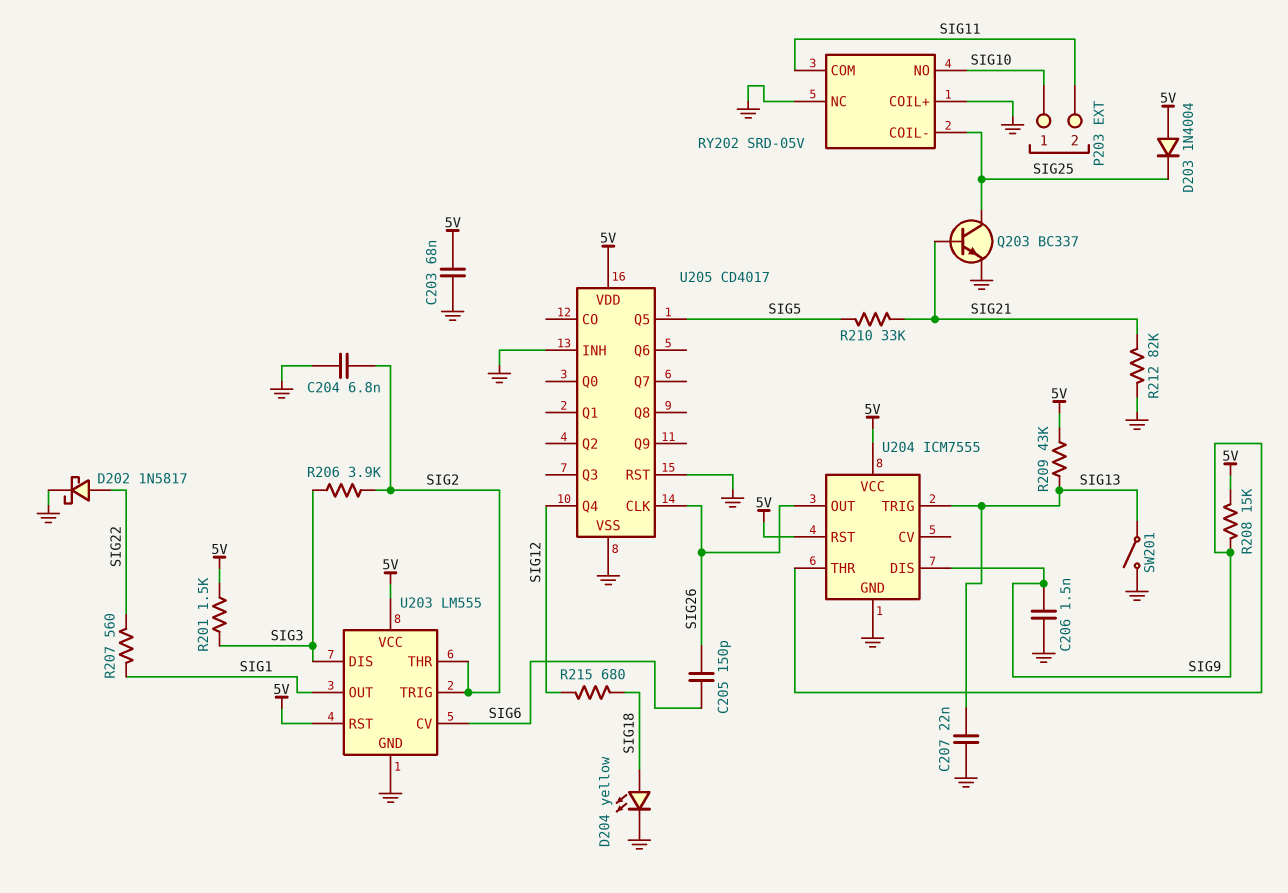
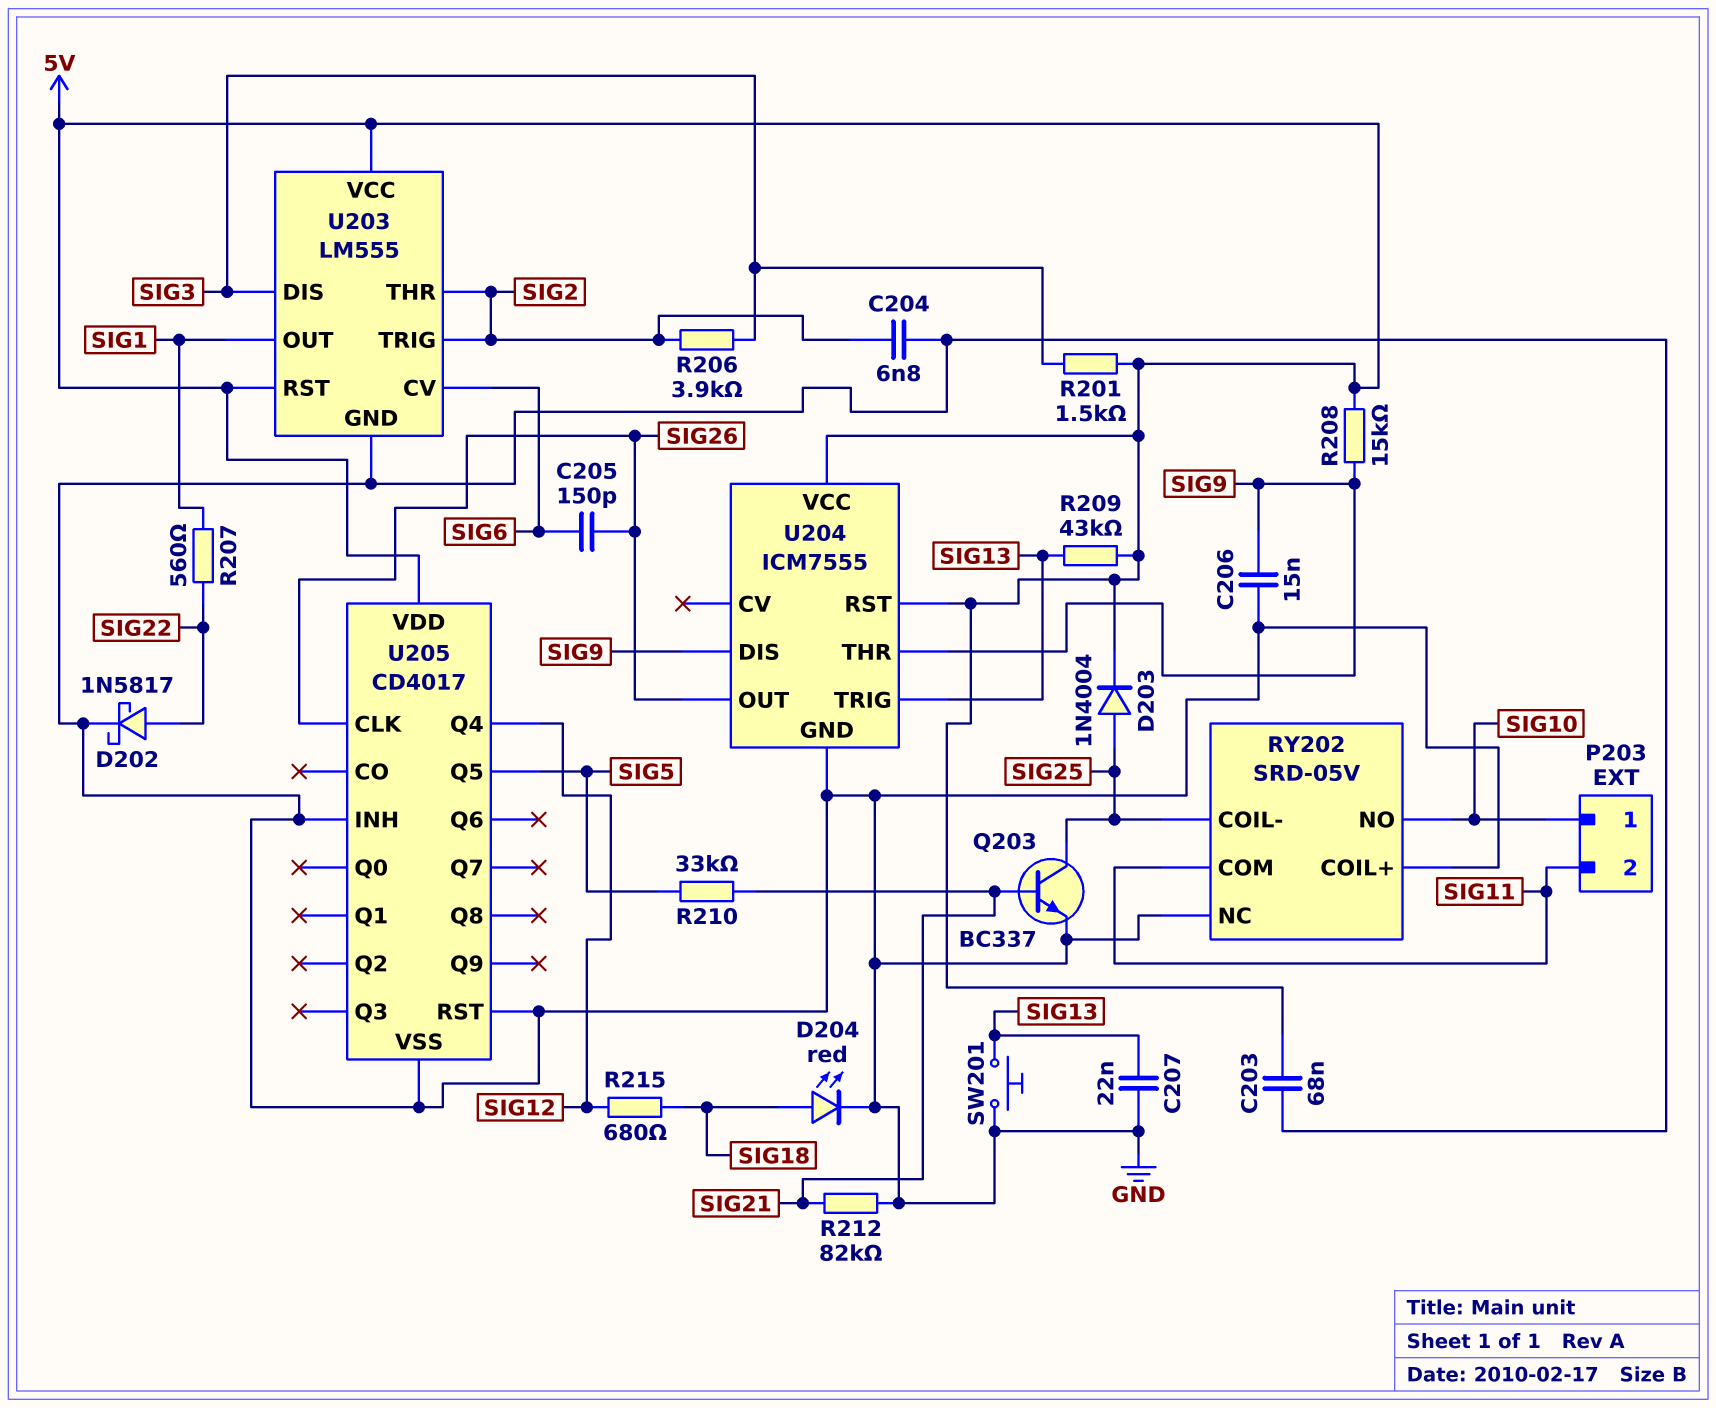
C206: 1.5nF (GND, SIG9) -> 15nF (GND, SIG9)
D203: diode 1N4004 (A 5V, K SIG25) -> diode 1N4004 (A SIG25, K 5V)
D204: LED yellow (A SIG18, K GND) -> LED red (A SIG18, K GND)
SW201: switch (GND, SIG13) -> button (GND, SIG13)

